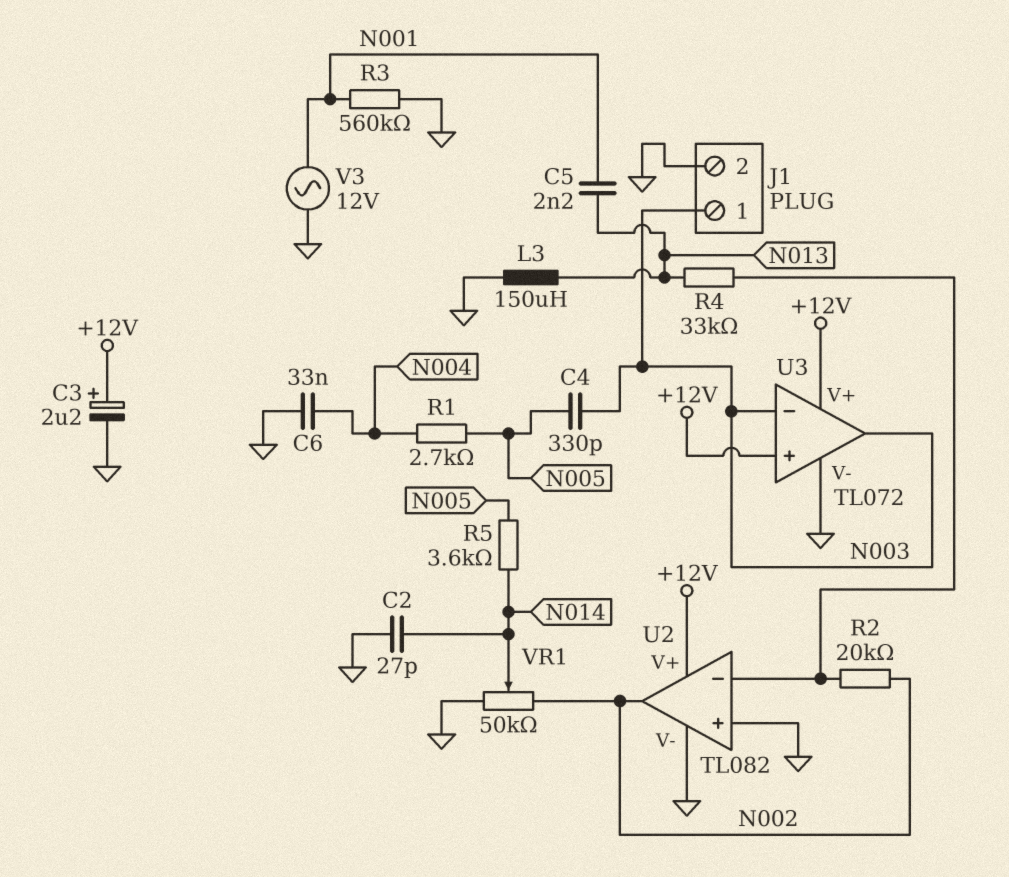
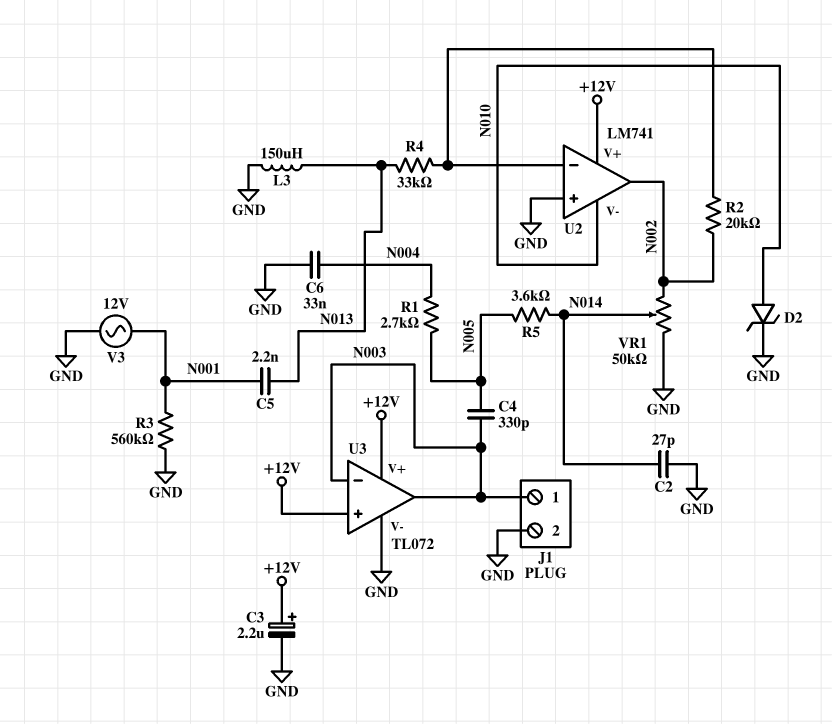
D2: none -> zener (A N010, K GND)
U2: TL082 -> LM741
U2 pin V-: GND -> N010

